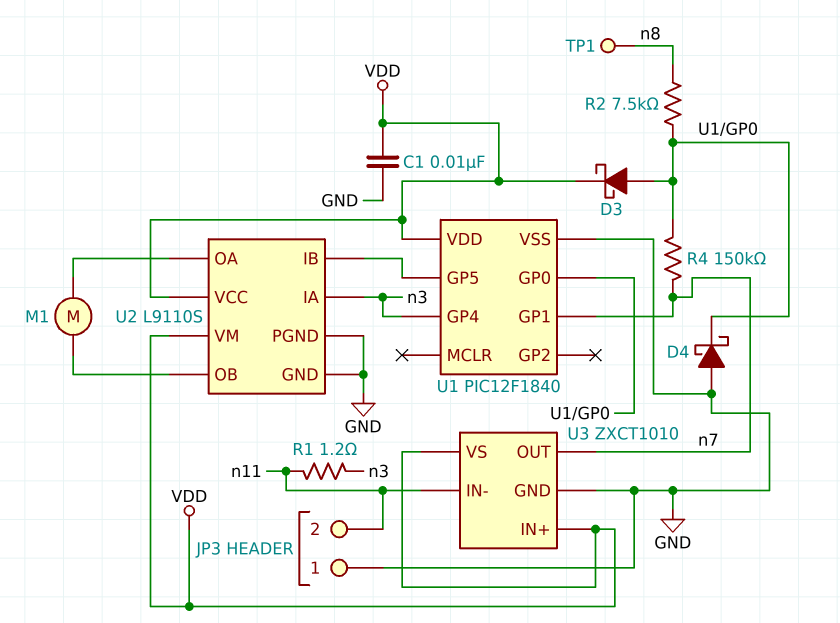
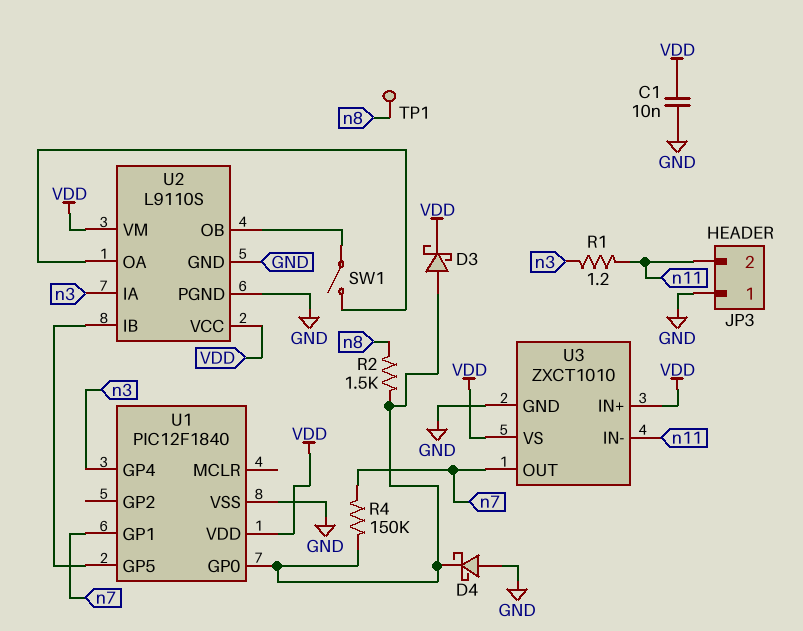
M1: motor (U2/OA, U2/OB) -> none
R2: 7.5k (U1/GP0, n8) -> 1.5k (U1/GP0, n8)
SW1: none -> switch (U2/OA, U2/OB)

